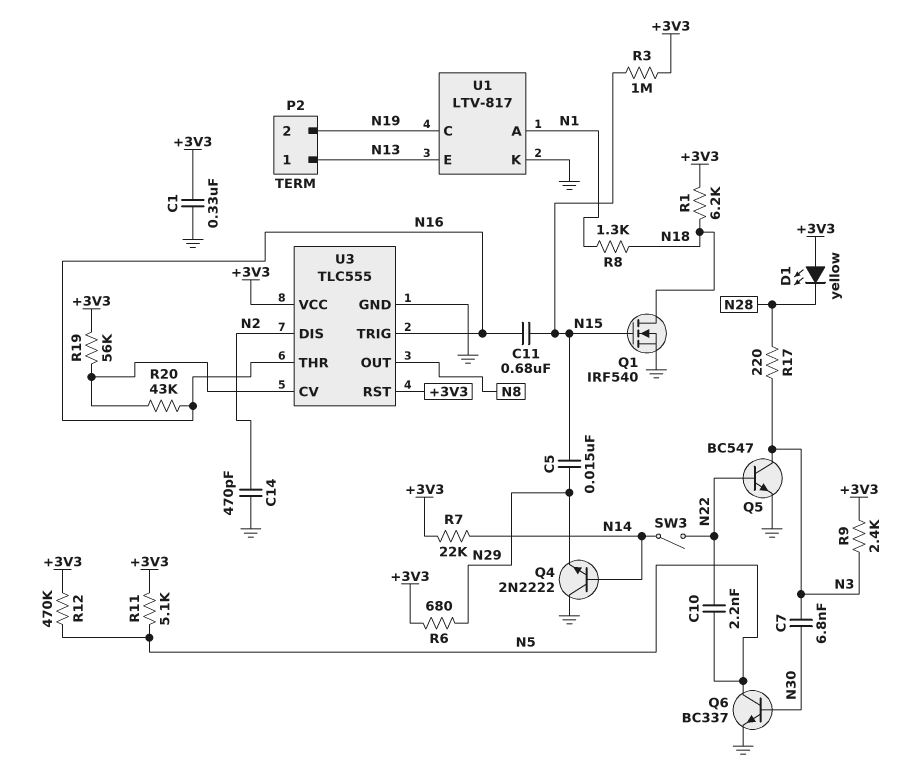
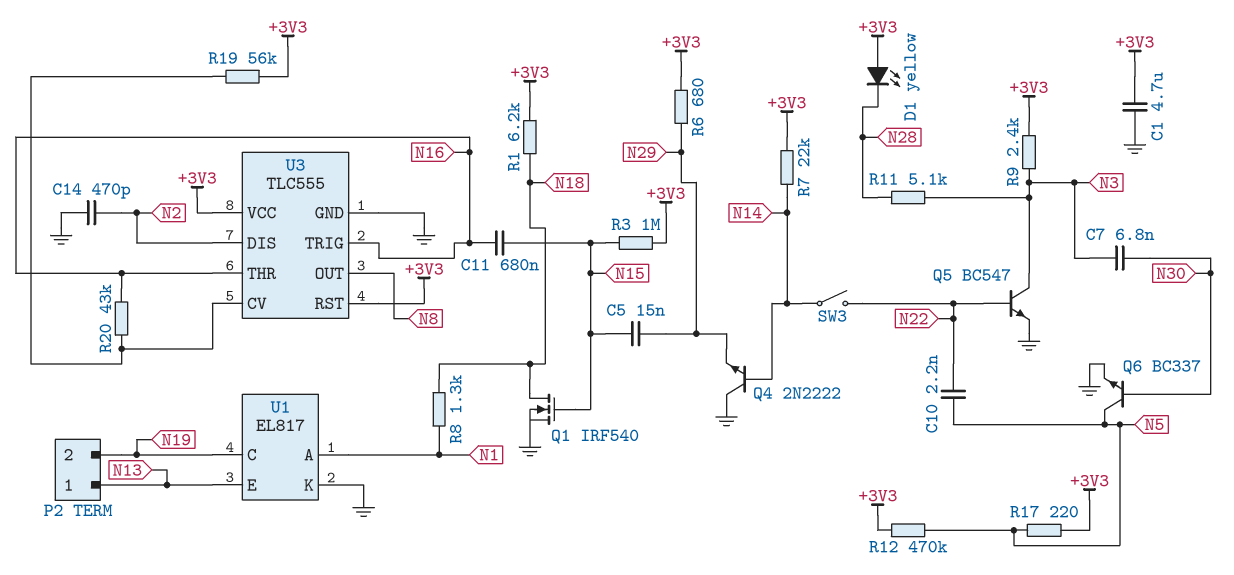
C1: 330nF (+3V3, GND) -> 4.7uF (+3V3, GND)
R11: 5.1k (+3V3, N5) -> 5.1k (N3, N28)
R17: 220 (N3, N28) -> 220 (+3V3, N5)
U1: LTV-817 -> EL817

